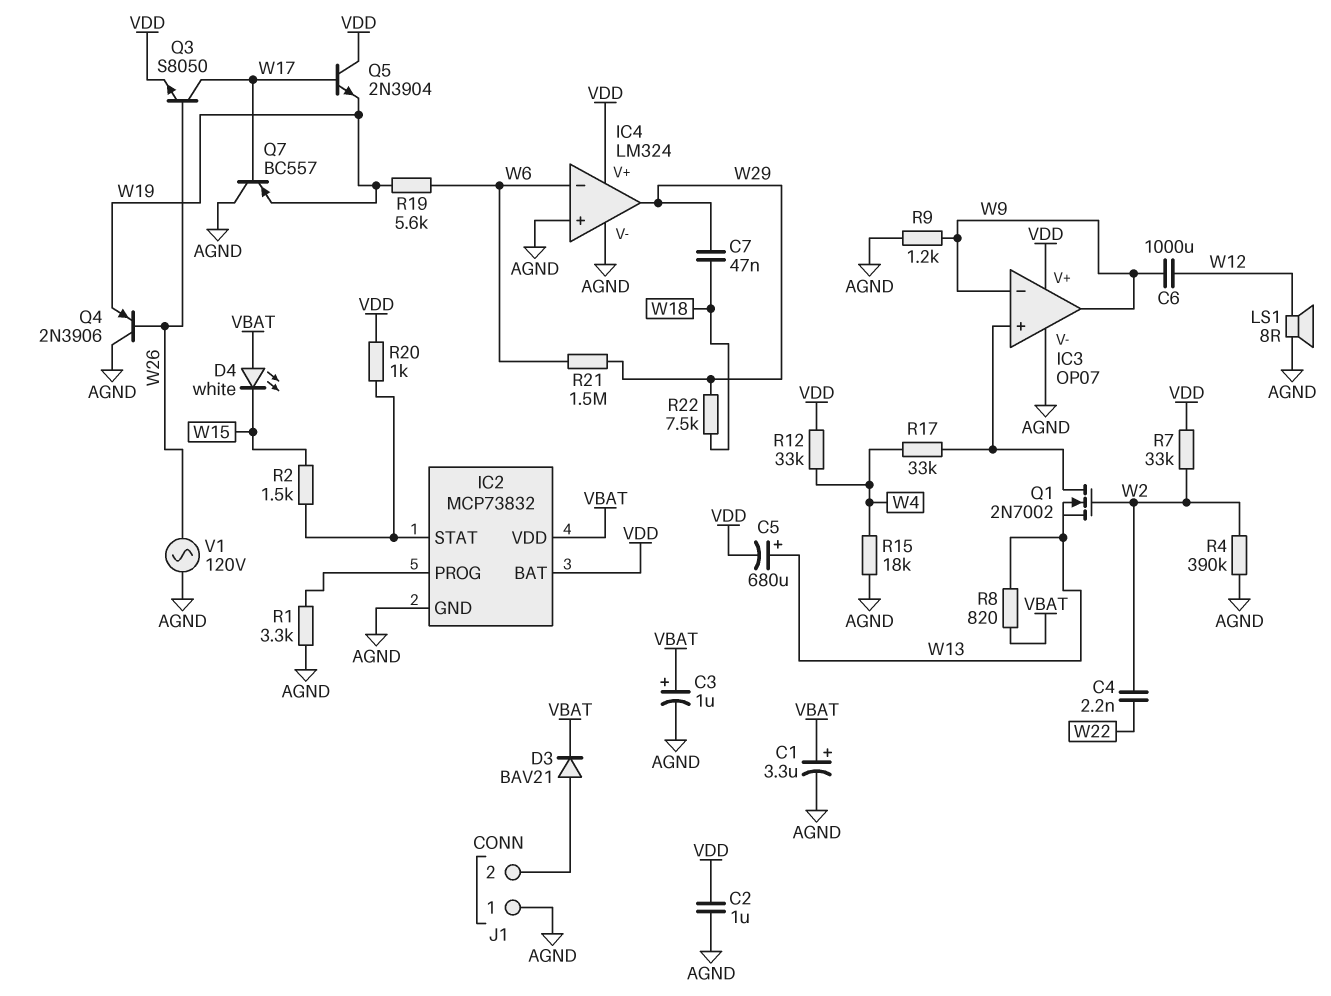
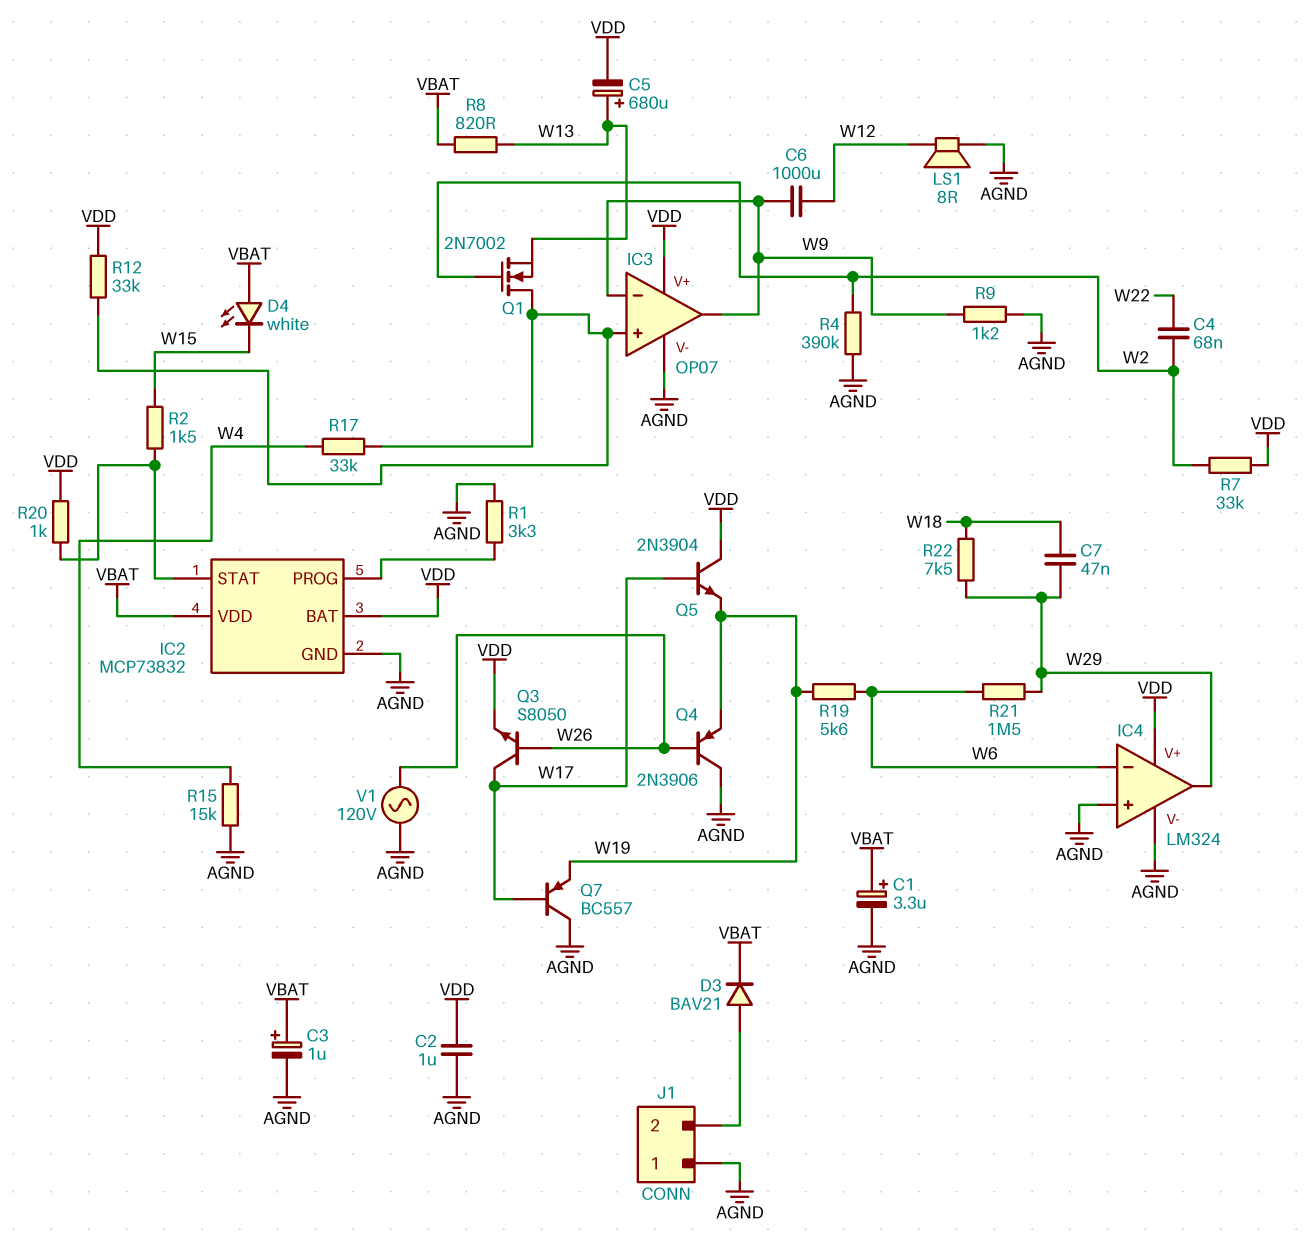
C4: 2.2nF (W2, W22) -> 68nF (W2, W22)
R12: 33k (VDD, W4) -> 33k (IC3/in+, VDD)
R15: 18k (AGND, W4) -> 15k (AGND, W4)

